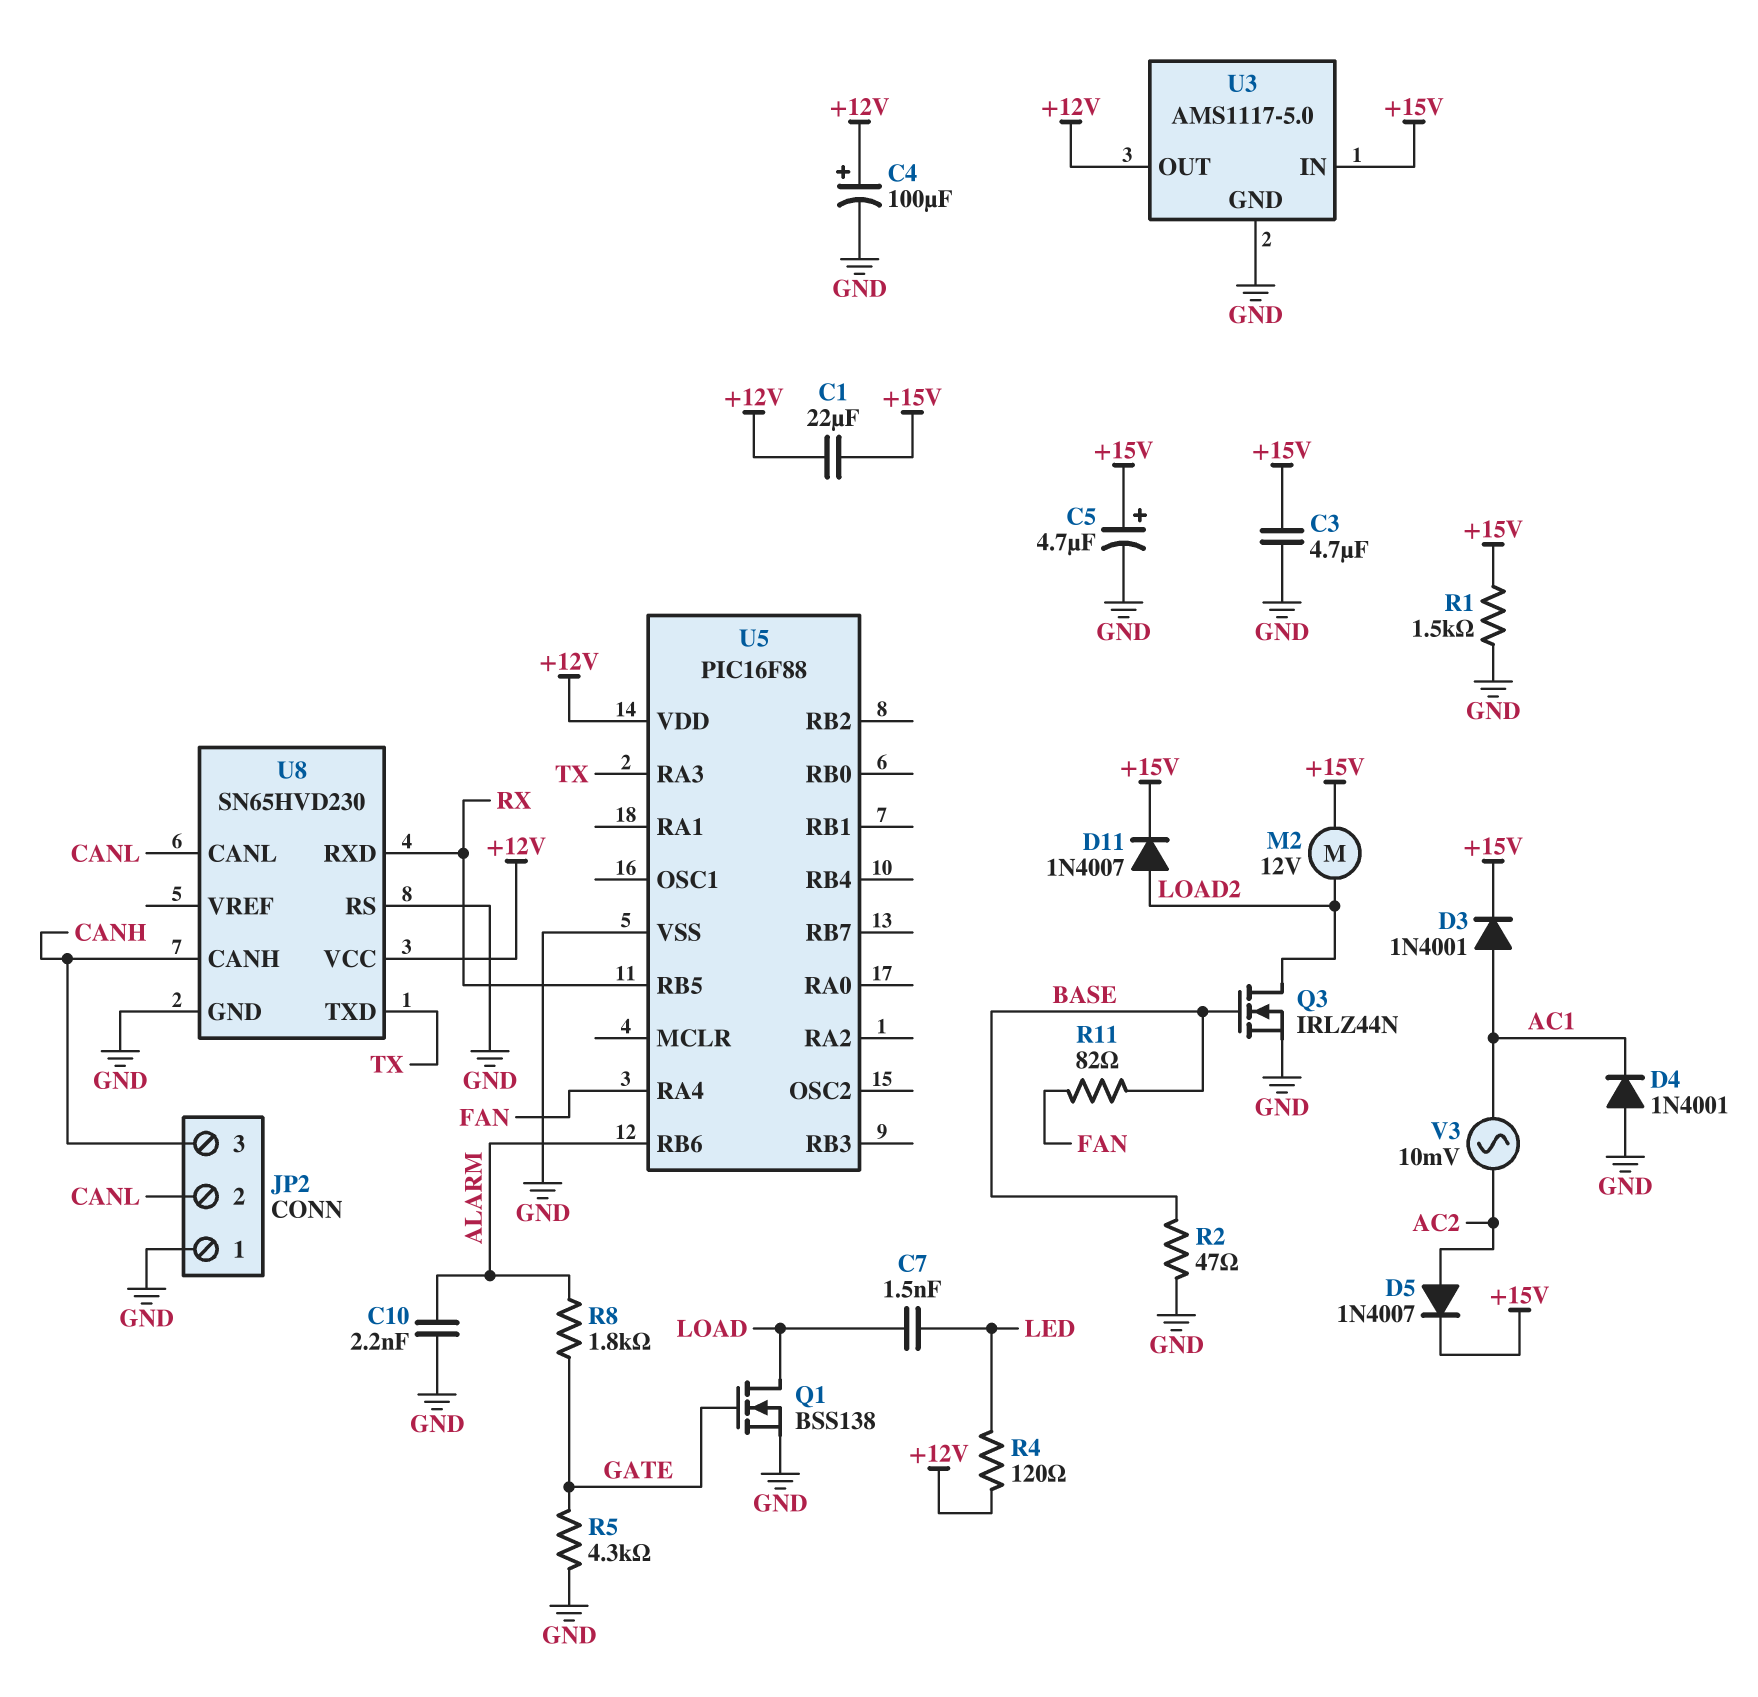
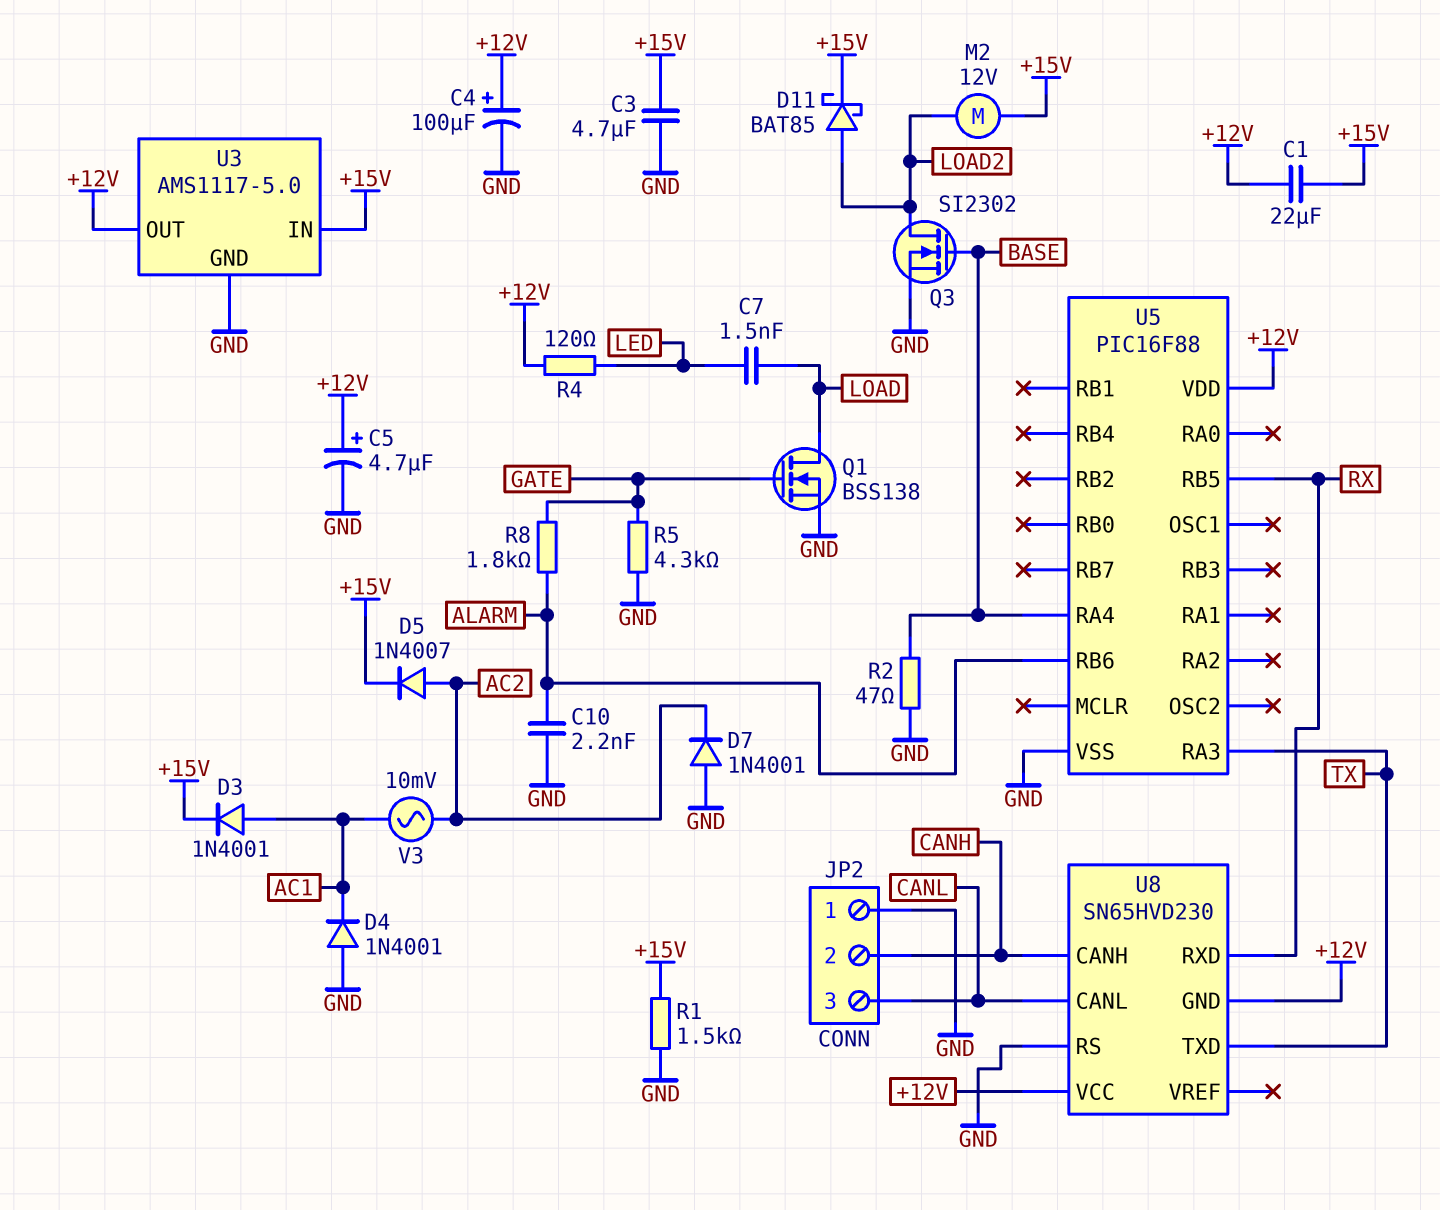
C5: 4.7uF (plus +15V, minus GND) -> 4.7uF (plus +12V, minus GND)
D7: none -> diode 1N4001 (A GND, K AC2)
D11: diode 1N4007 (A LOAD2, K +15V) -> schottky BAT85 (A LOAD2, K +15V)
JP2 pin 2: CANL -> CANH
JP2 pin 3: CANH -> CANL
Q3: NMOS IRLZ44N (G BASE, D LOAD2, S GND) -> NMOS SI2302 (G BASE, D LOAD2, S GND)
R11: 82 (BASE, FAN) -> none
U5 pin RA4: FAN -> BASE
U8 pin GND: GND -> +12V

